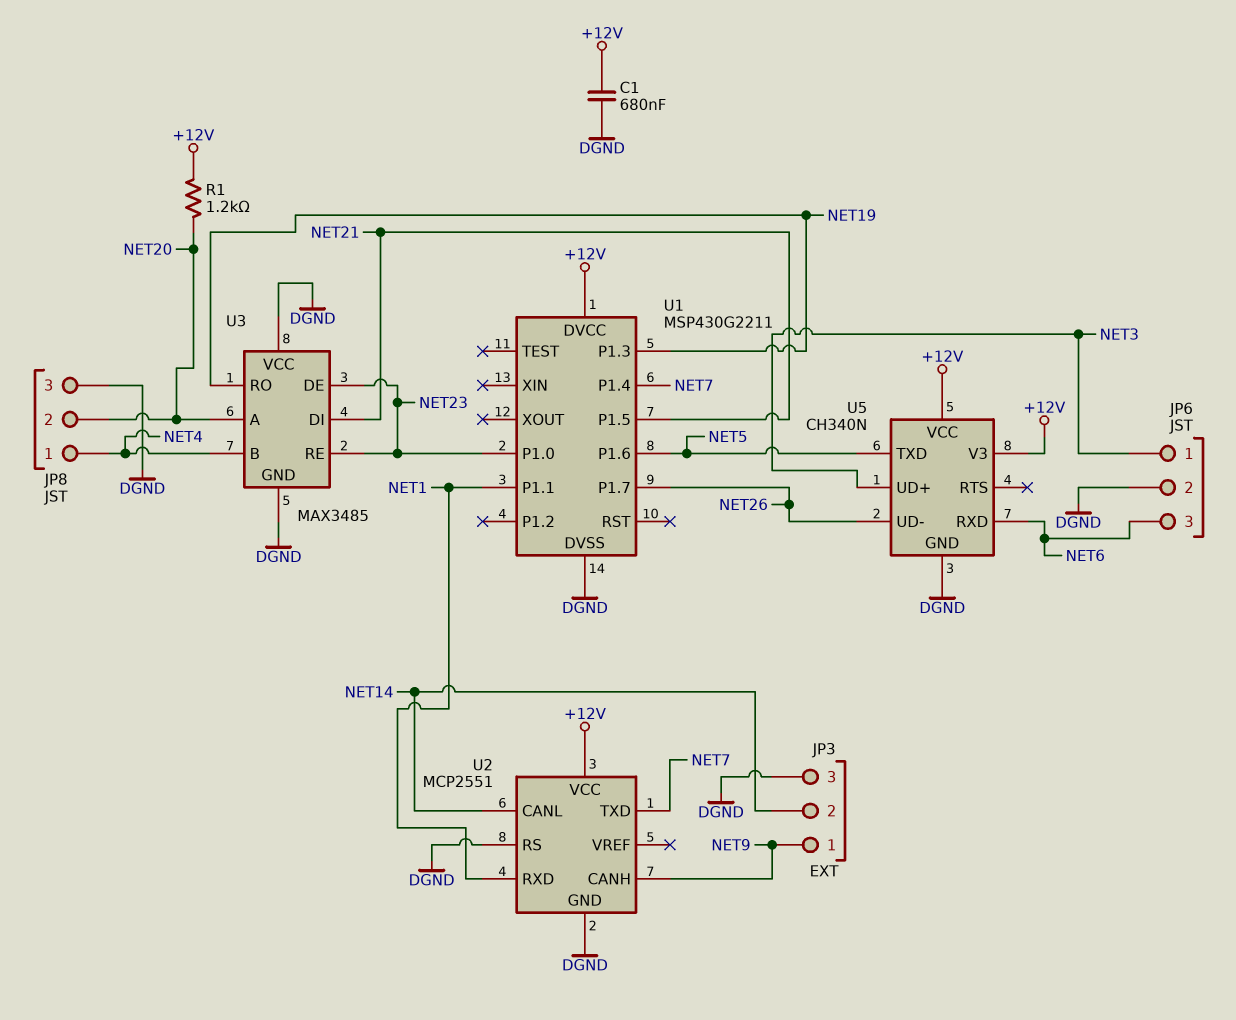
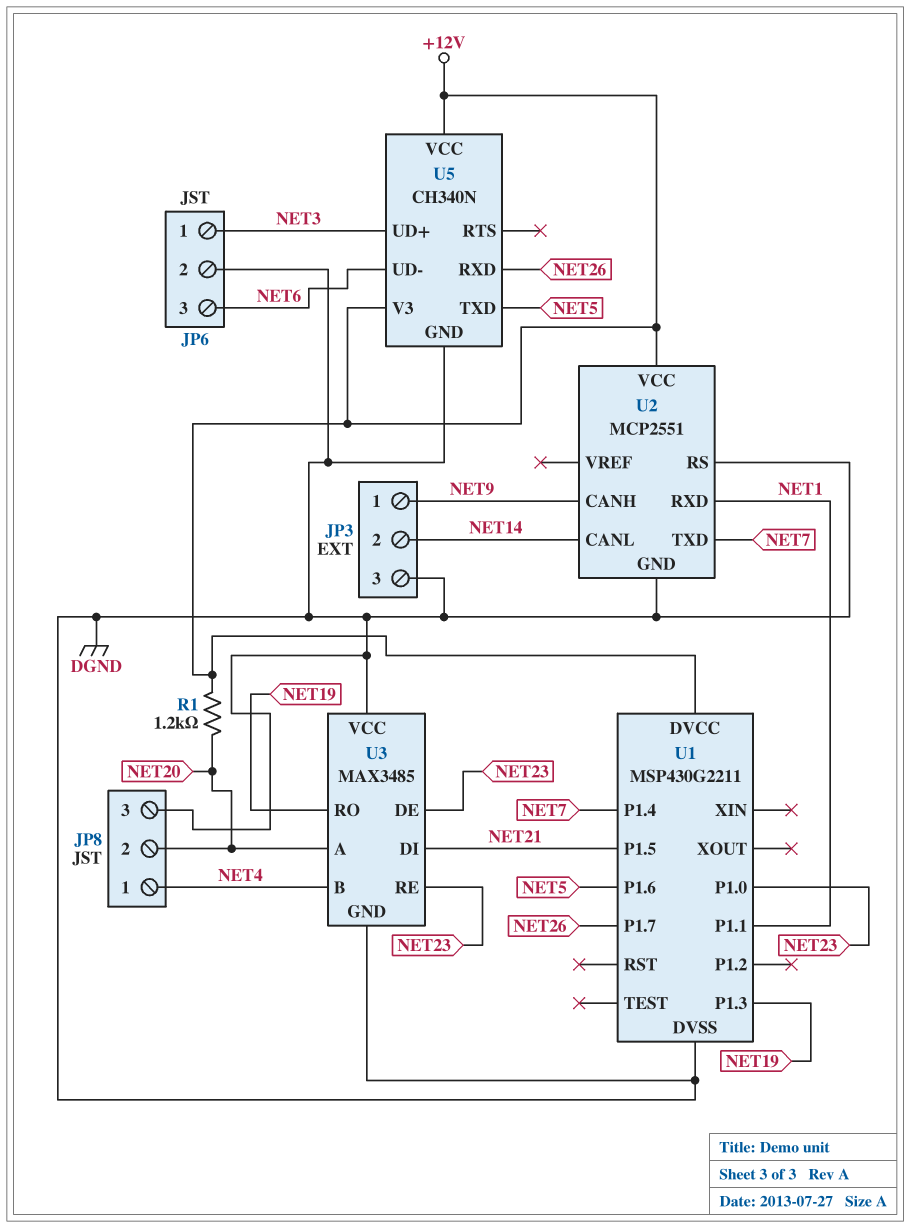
C1: 680nF (+12V, DGND) -> none
U5 pin RXD: NET6 -> NET26
U5 pin UD-: NET26 -> NET6

